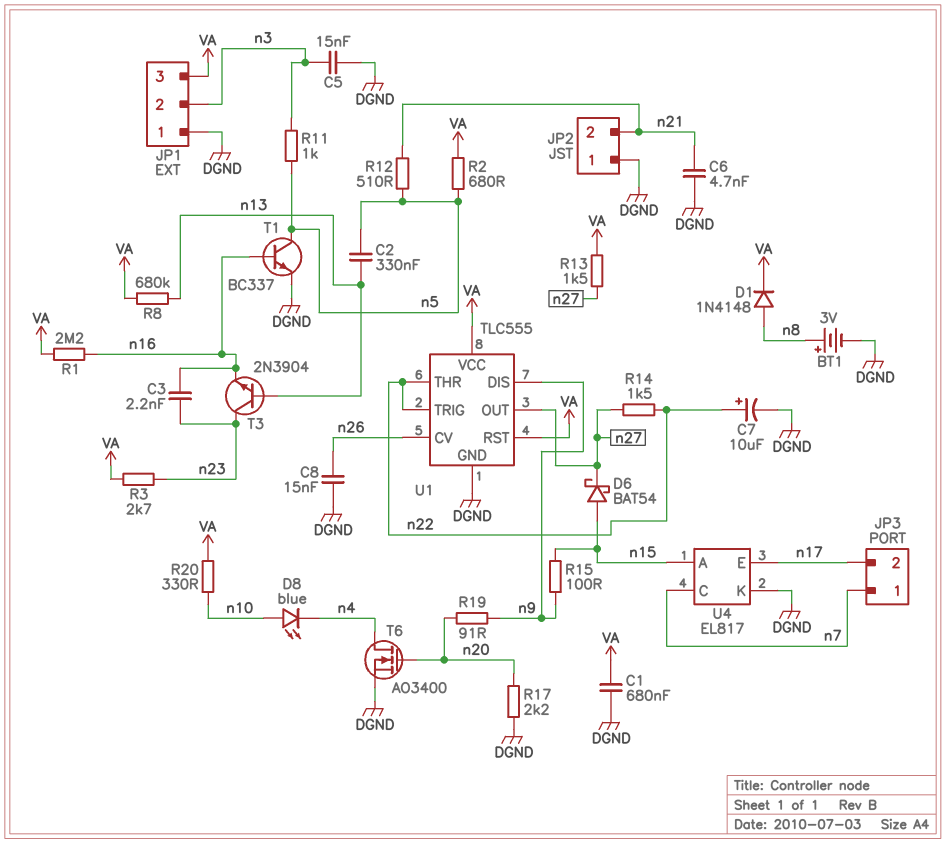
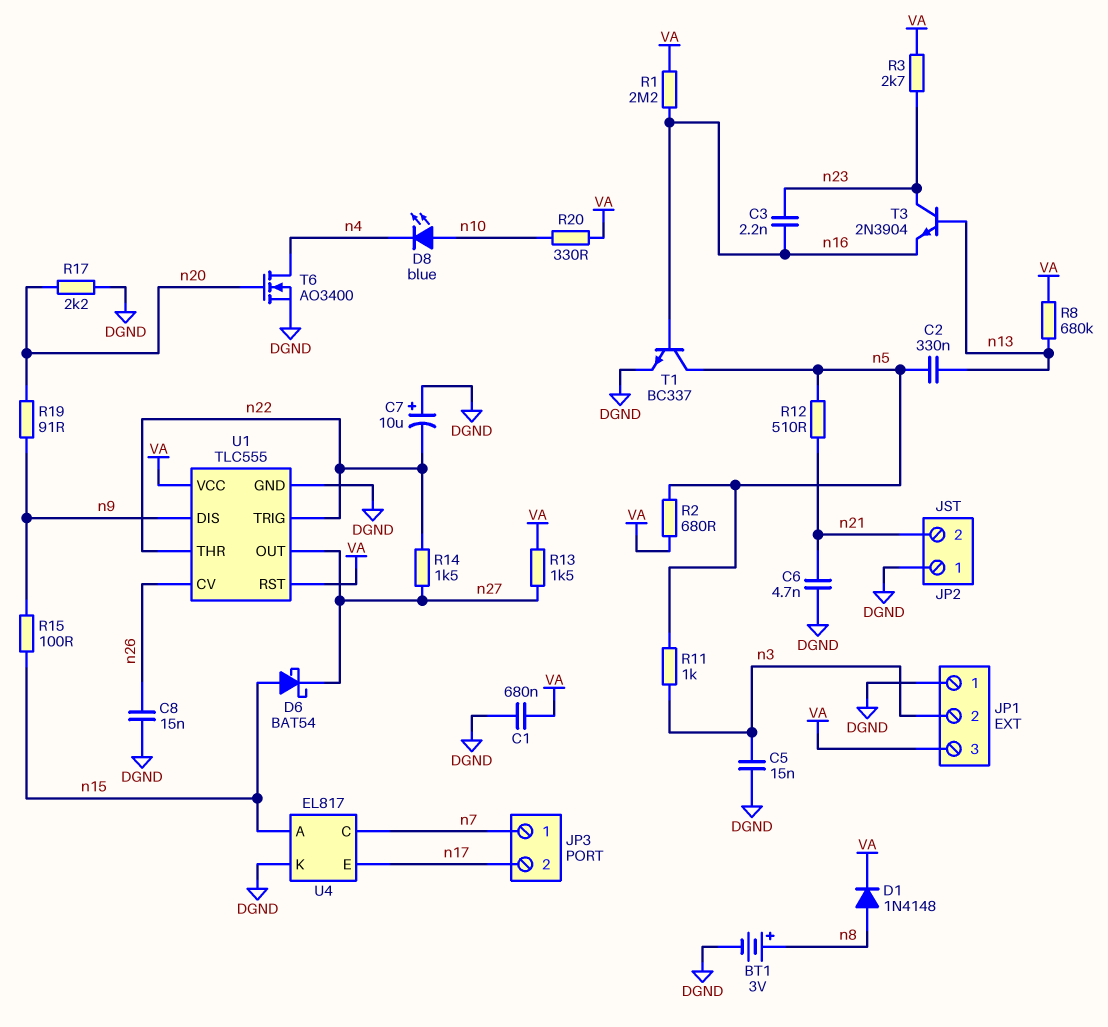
C7: 10uF (plus n22, minus DGND) -> 10uF (plus DGND, minus n22)

